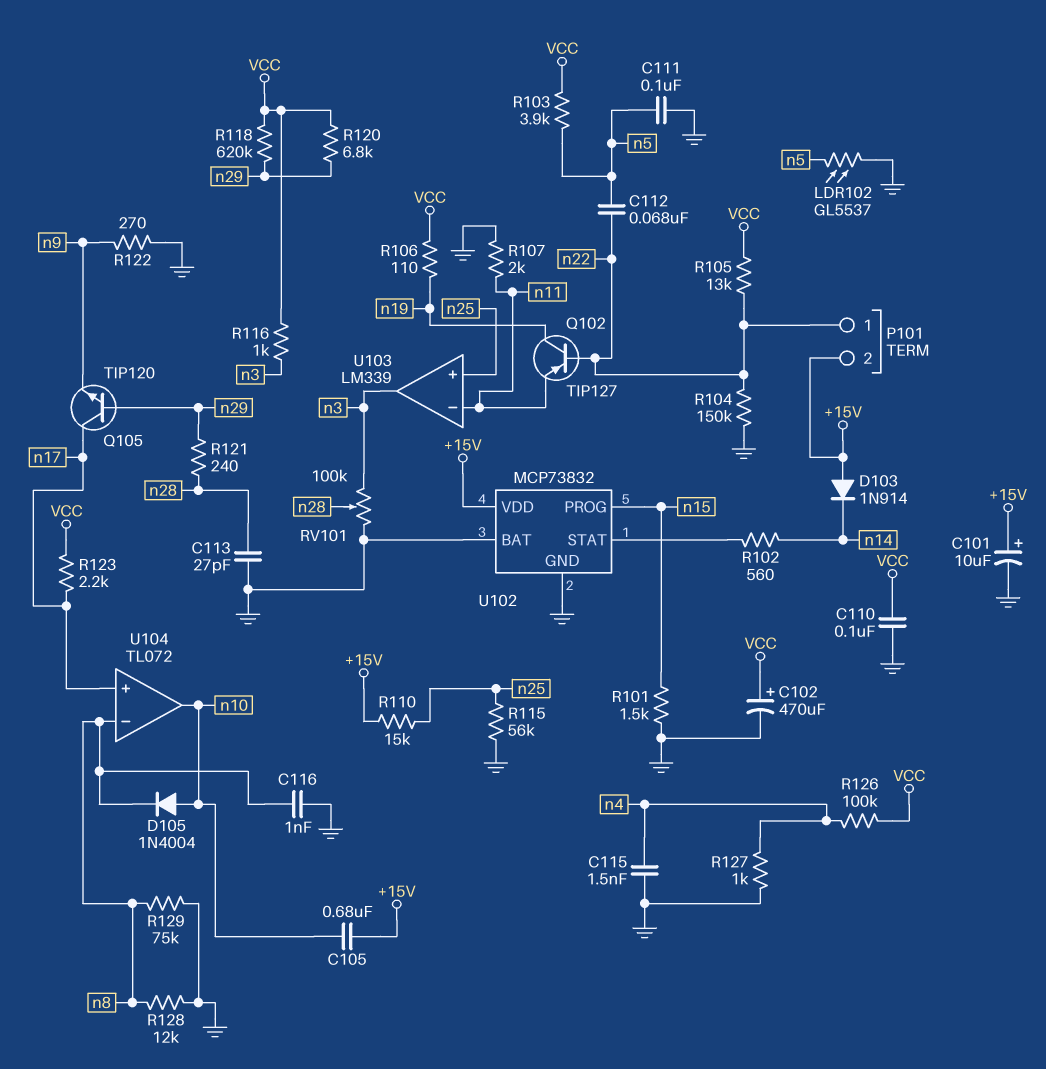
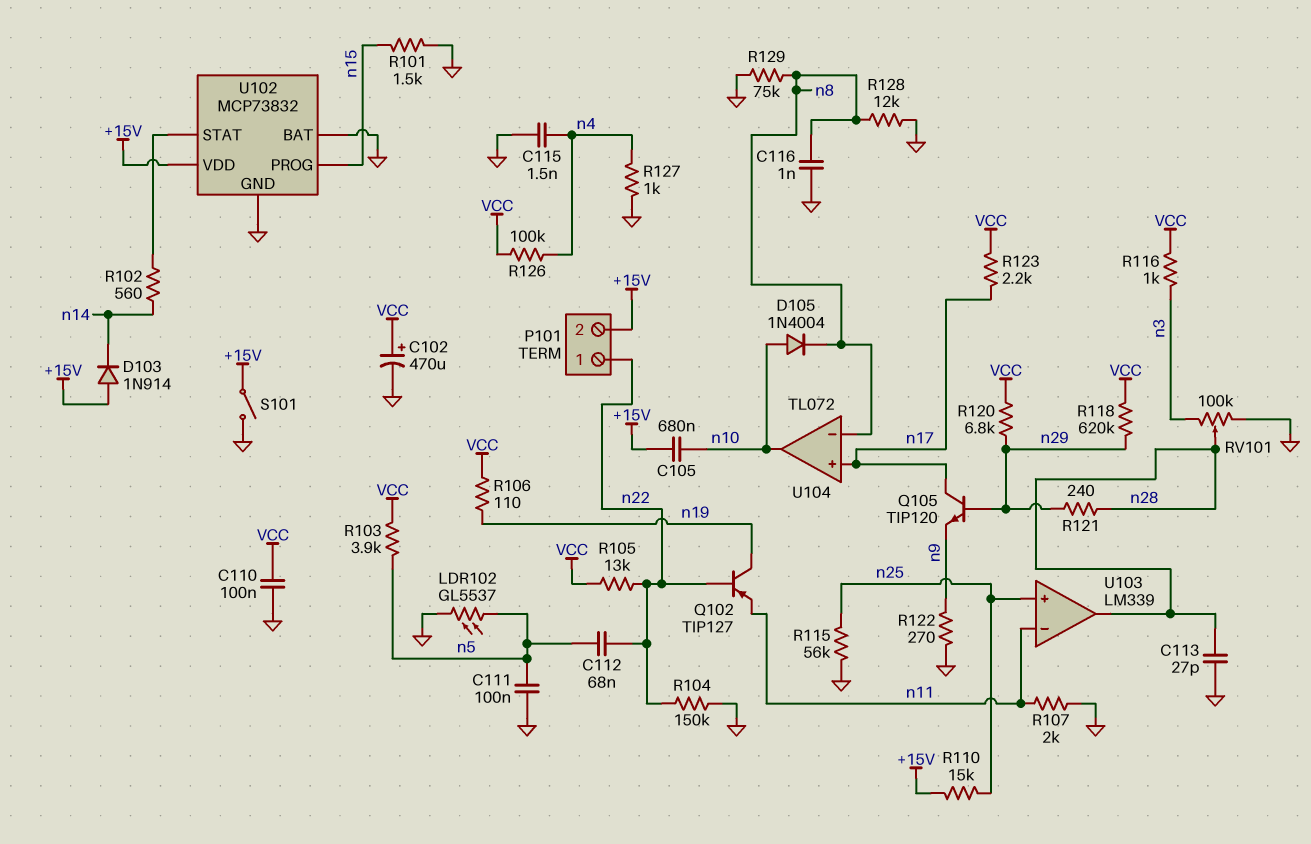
C101: 10uF (plus +15V, minus GND) -> none
S101: none -> switch (+15V, GND)
U103 pin out: n3 -> n28

